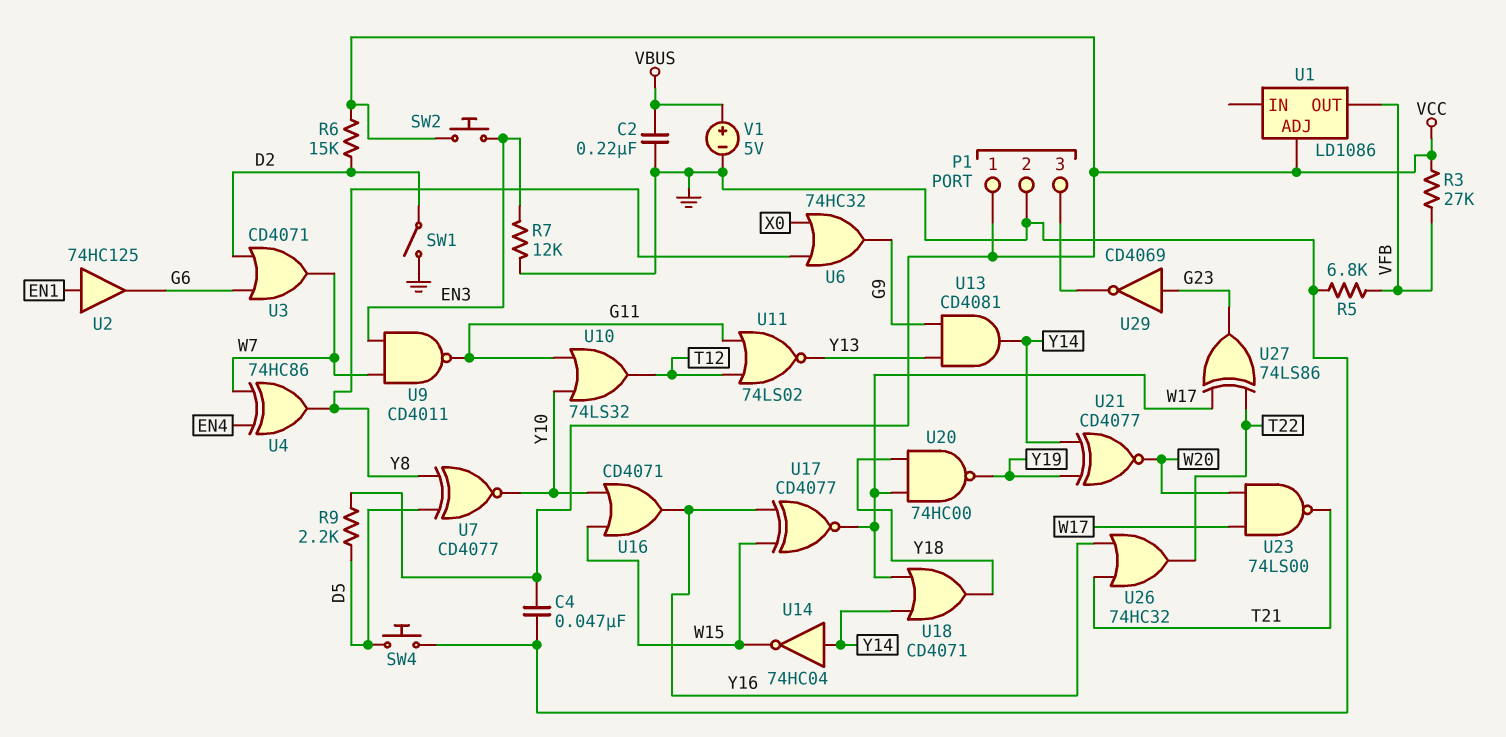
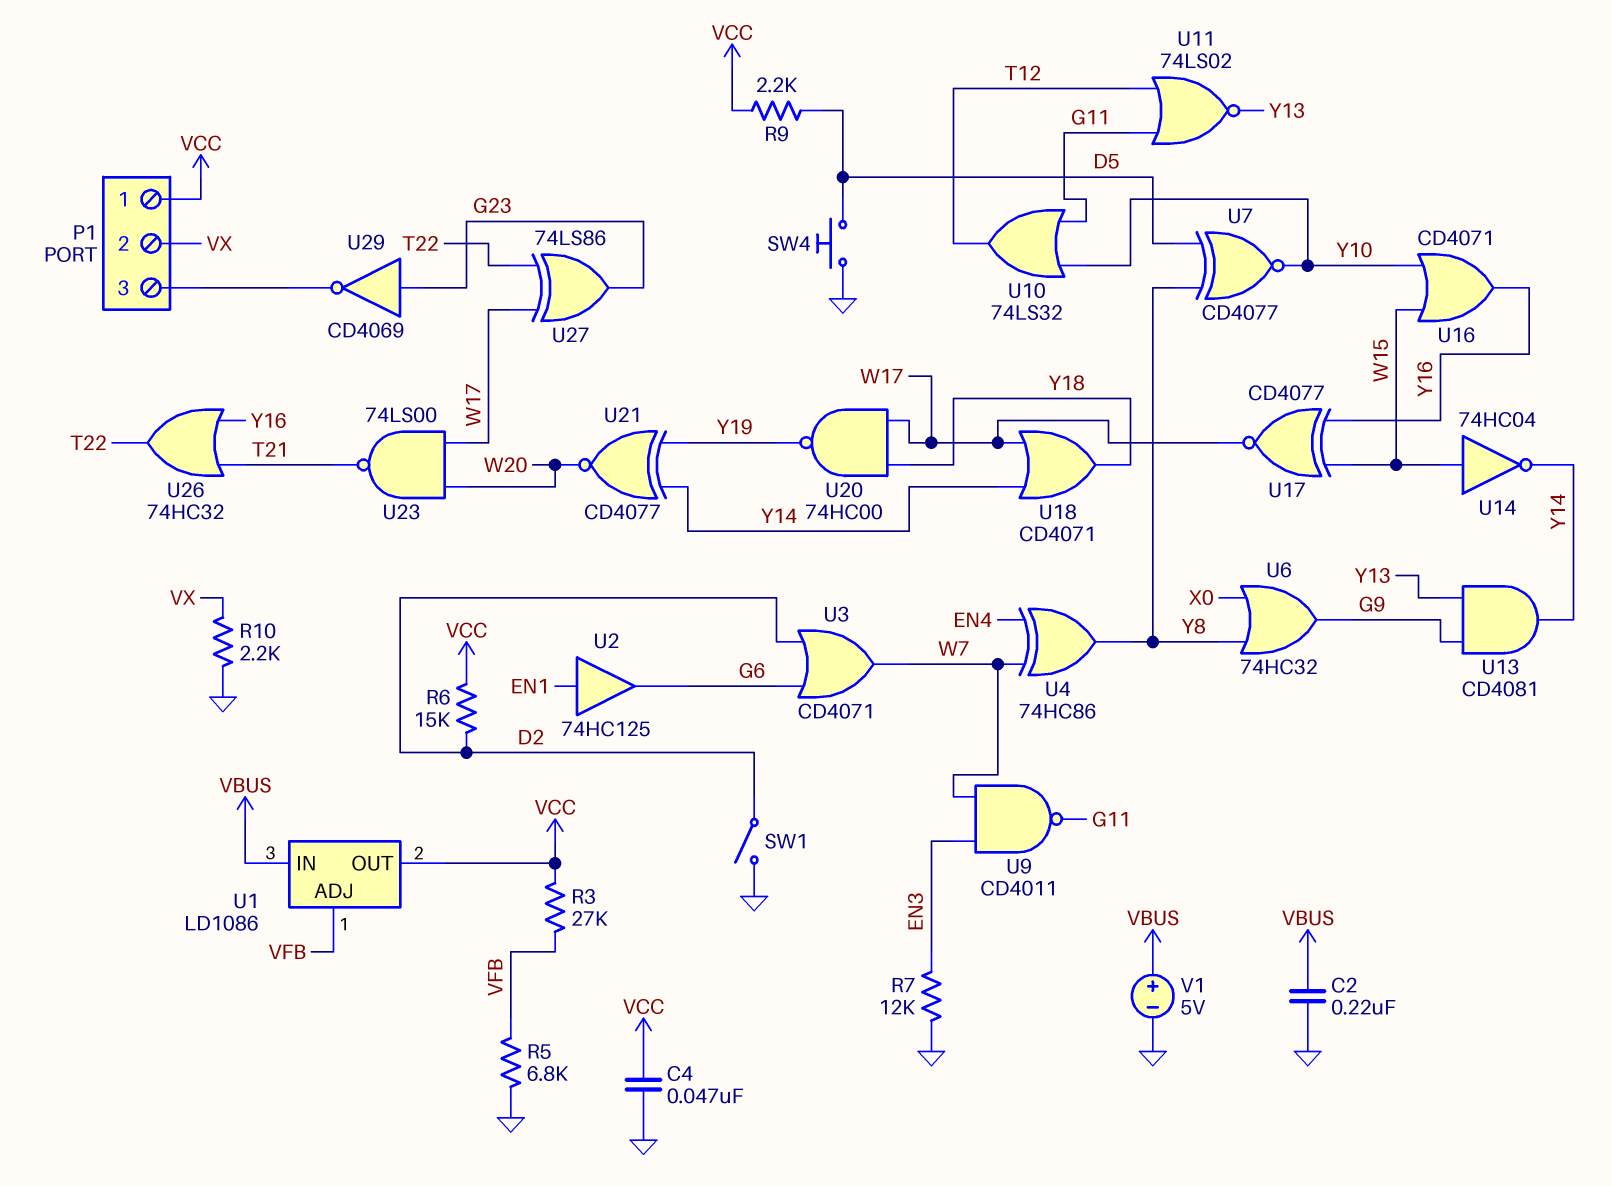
P1 pin 2: GND -> VX
R10: none -> 2.2k (GND, VX)
SW2: button (EN3, VCC) -> none
U1 pin ADJ: VCC -> VFB
U1 pin IN: none -> VBUS
U1 pin OUT: VFB -> VCC
U14: NOT 74HC04 (in Y14, out W15) -> NOT 74HC04 (in W15, out Y14)

